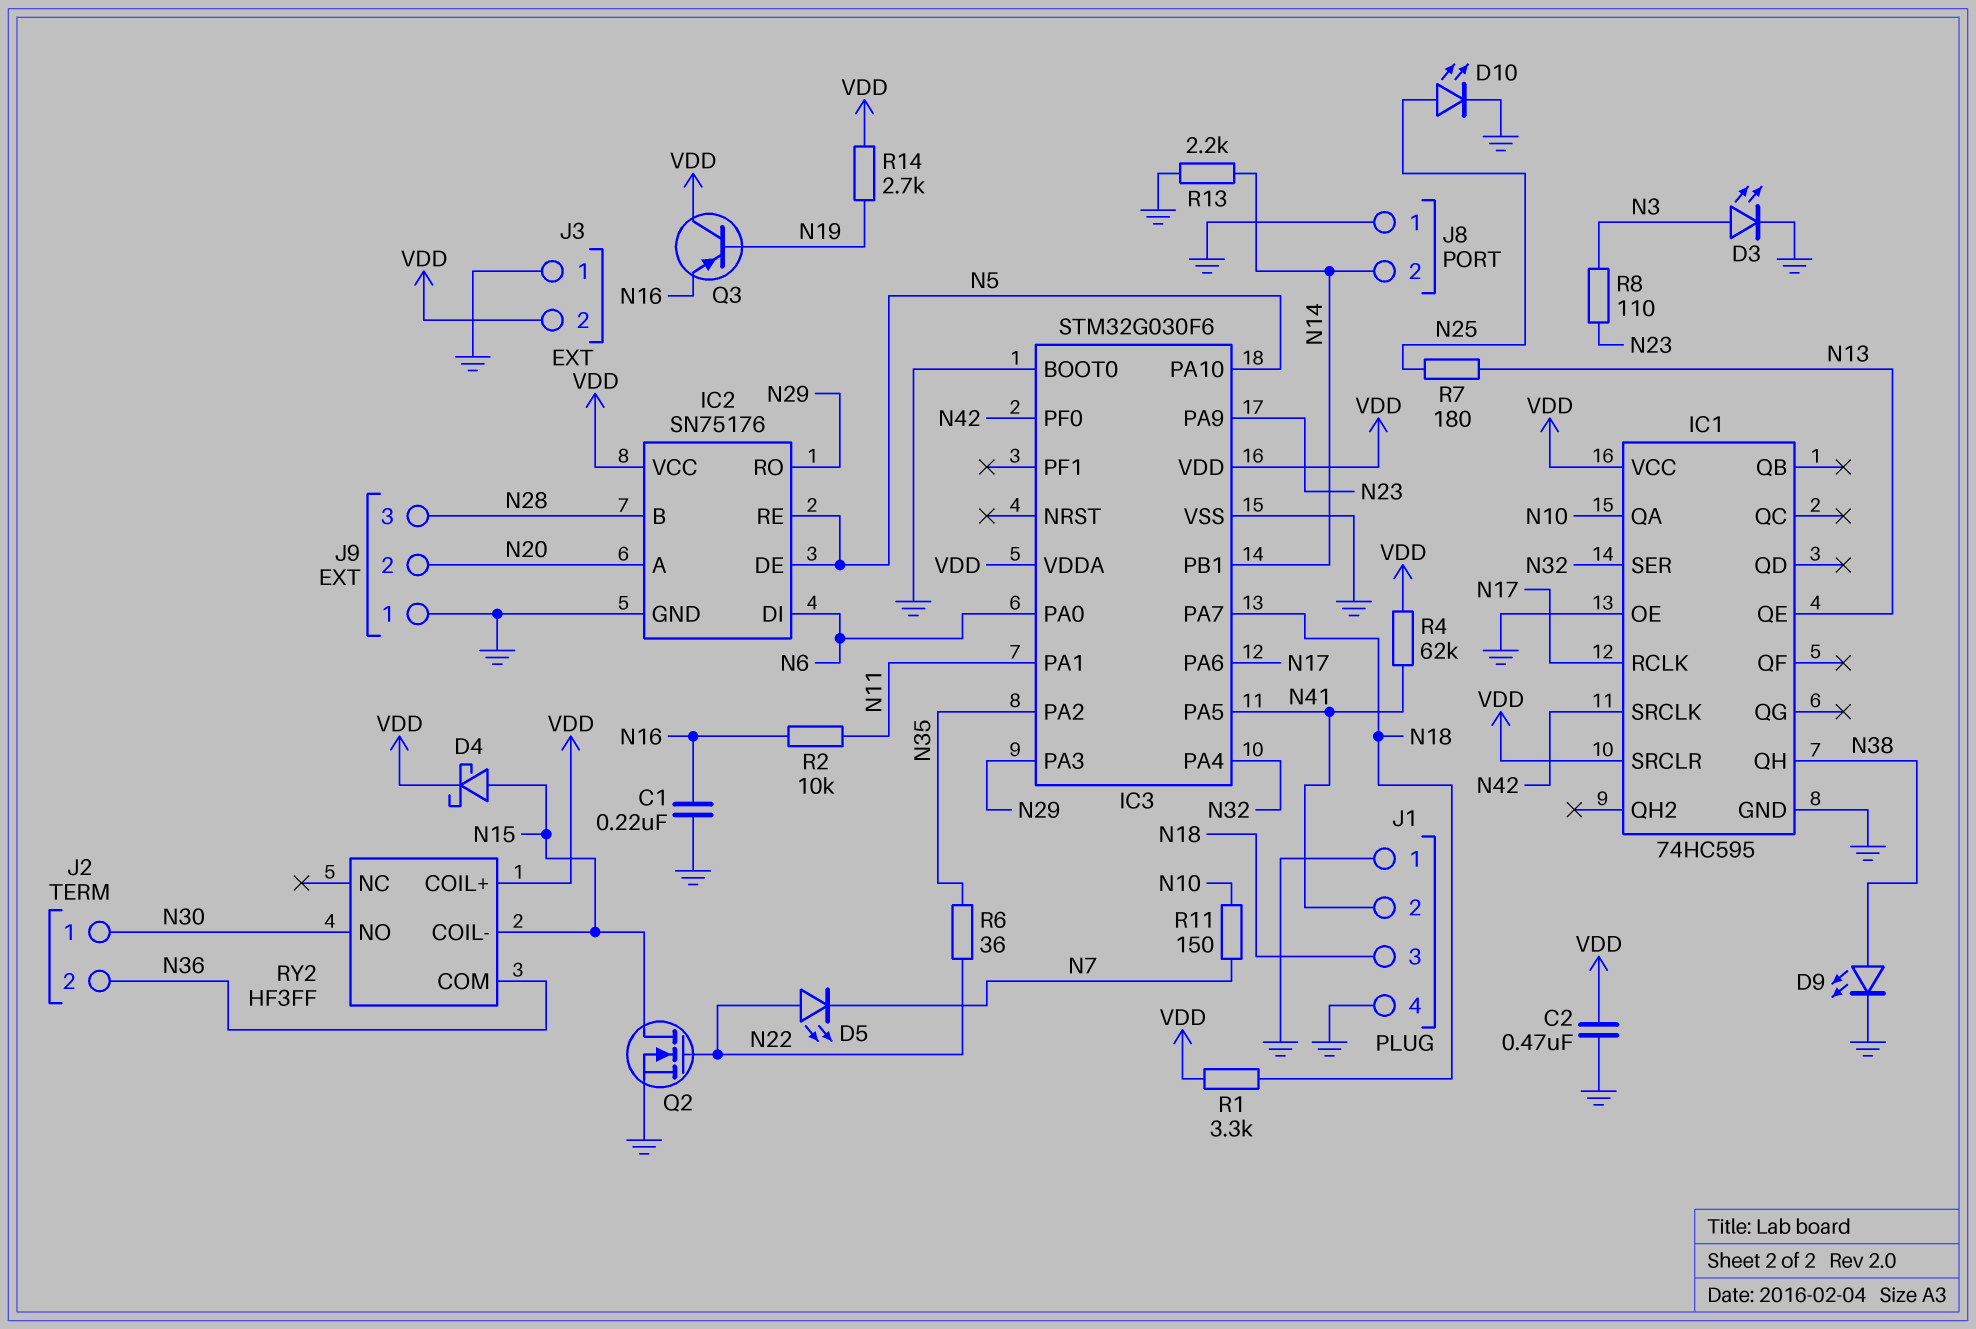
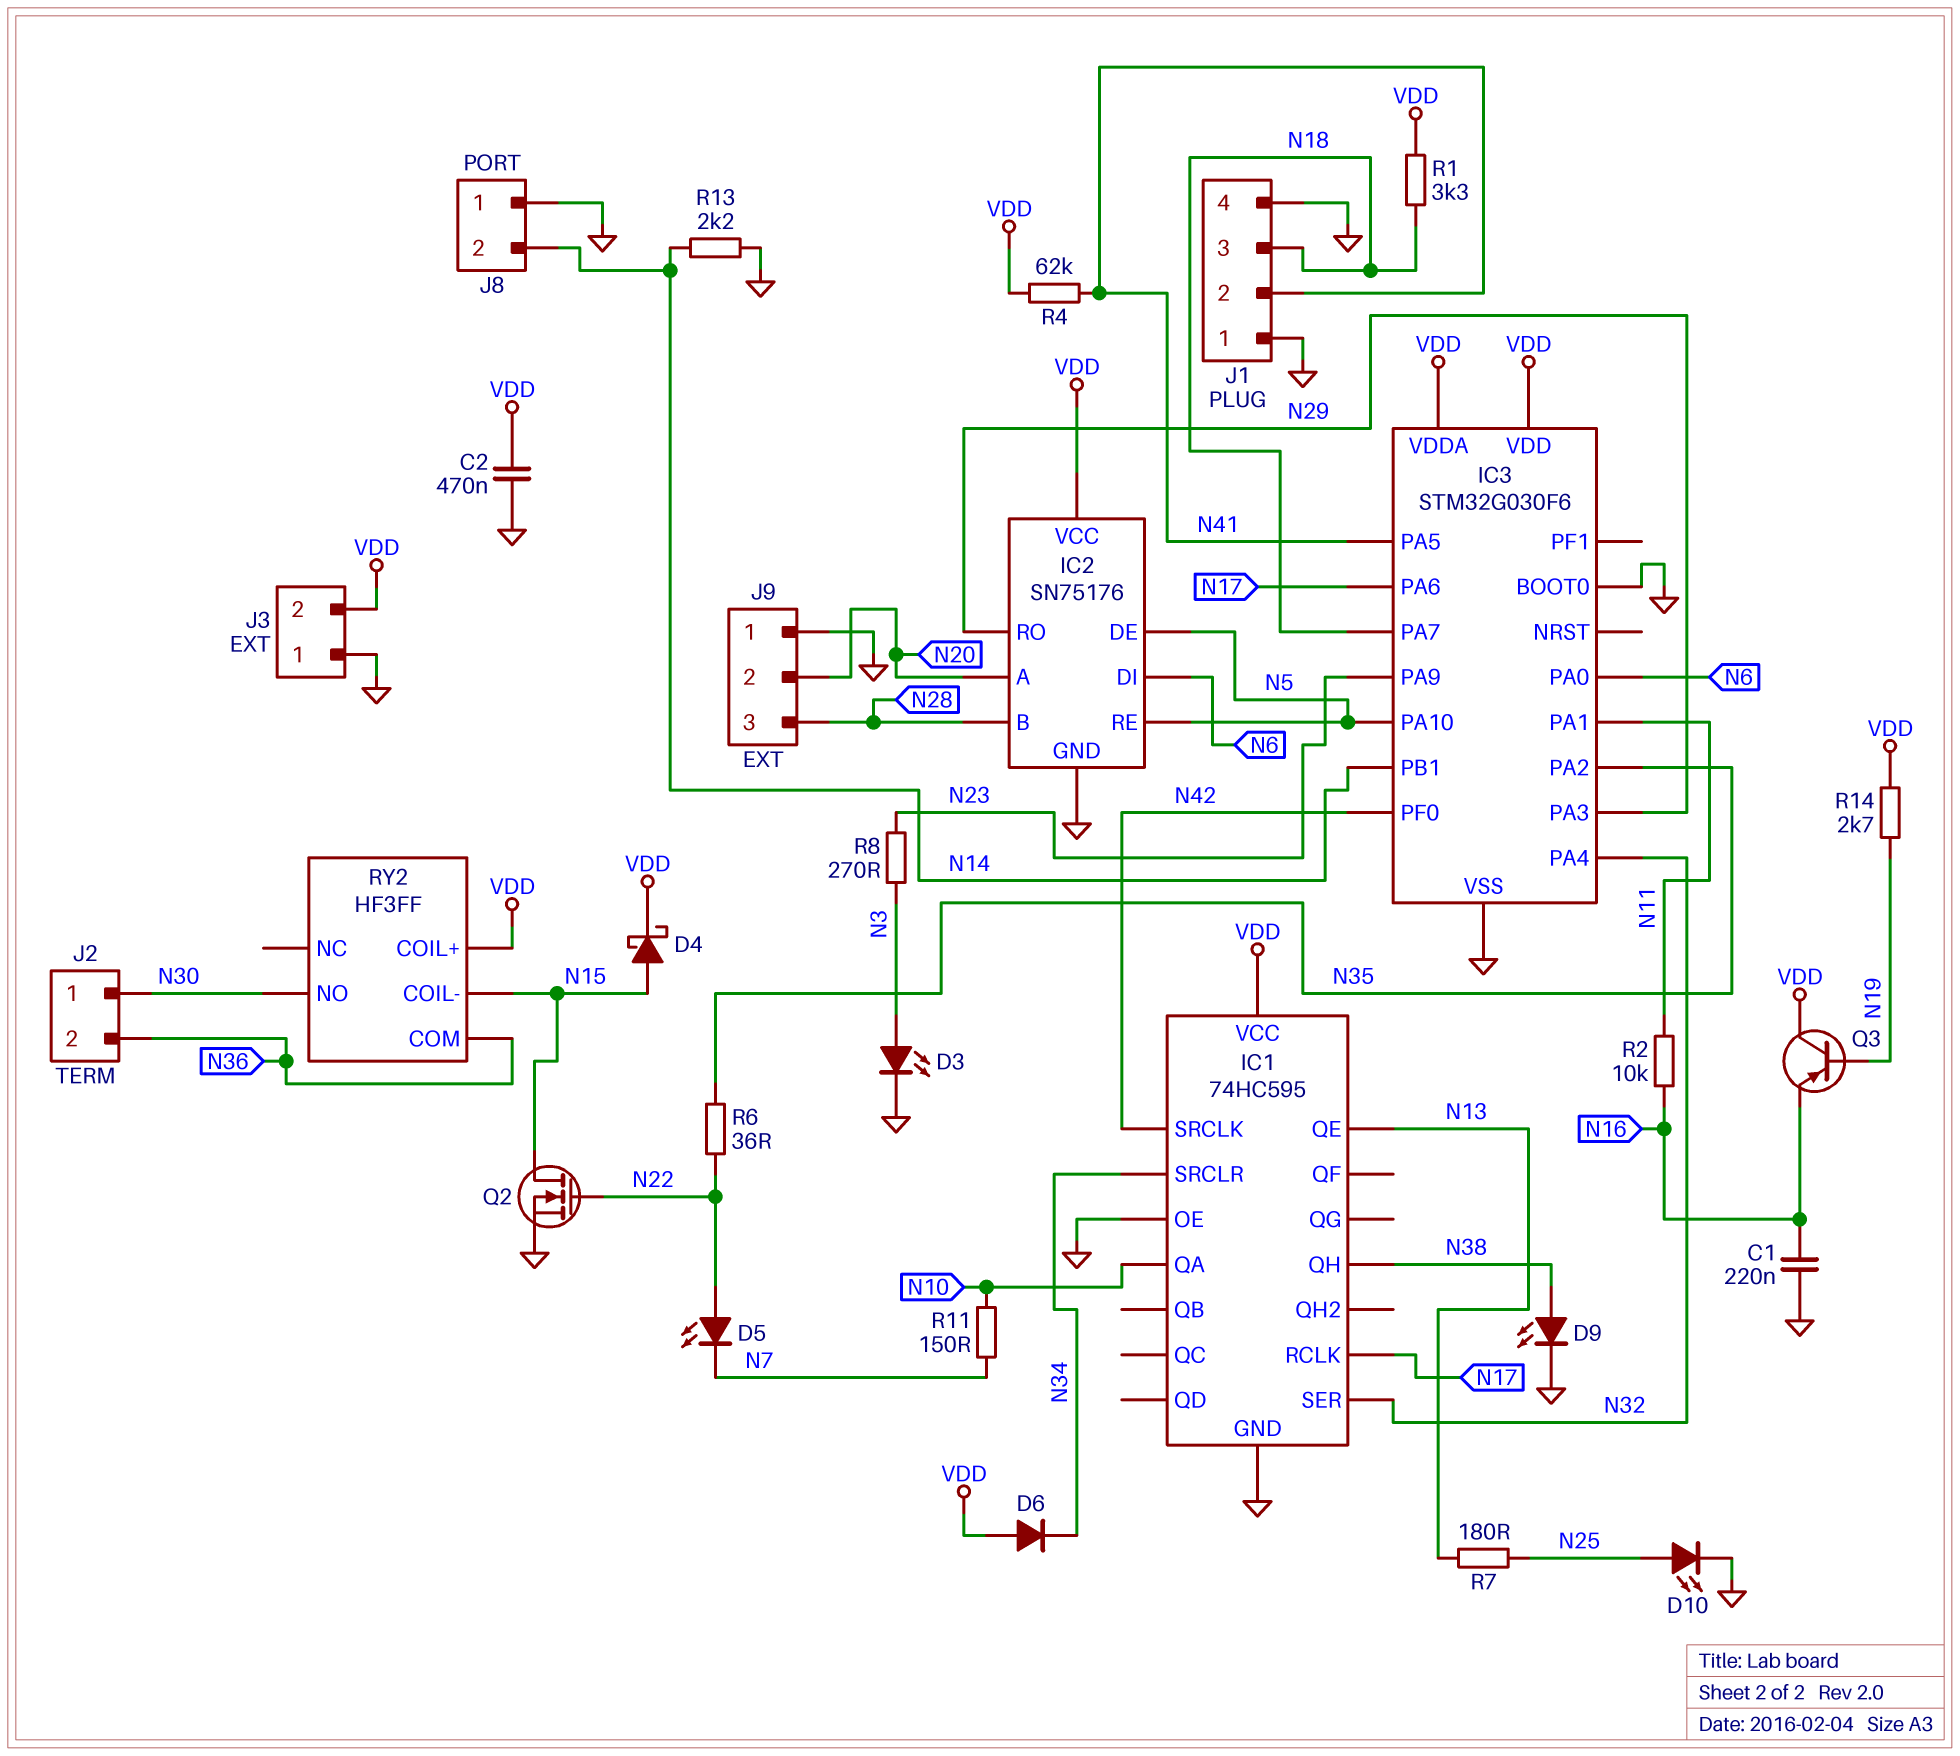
D6: none -> diode (A VDD, K N34)
IC1 pin SRCLR: VDD -> N34
R8: 110 (N3, N23) -> 270 (N3, N23)

